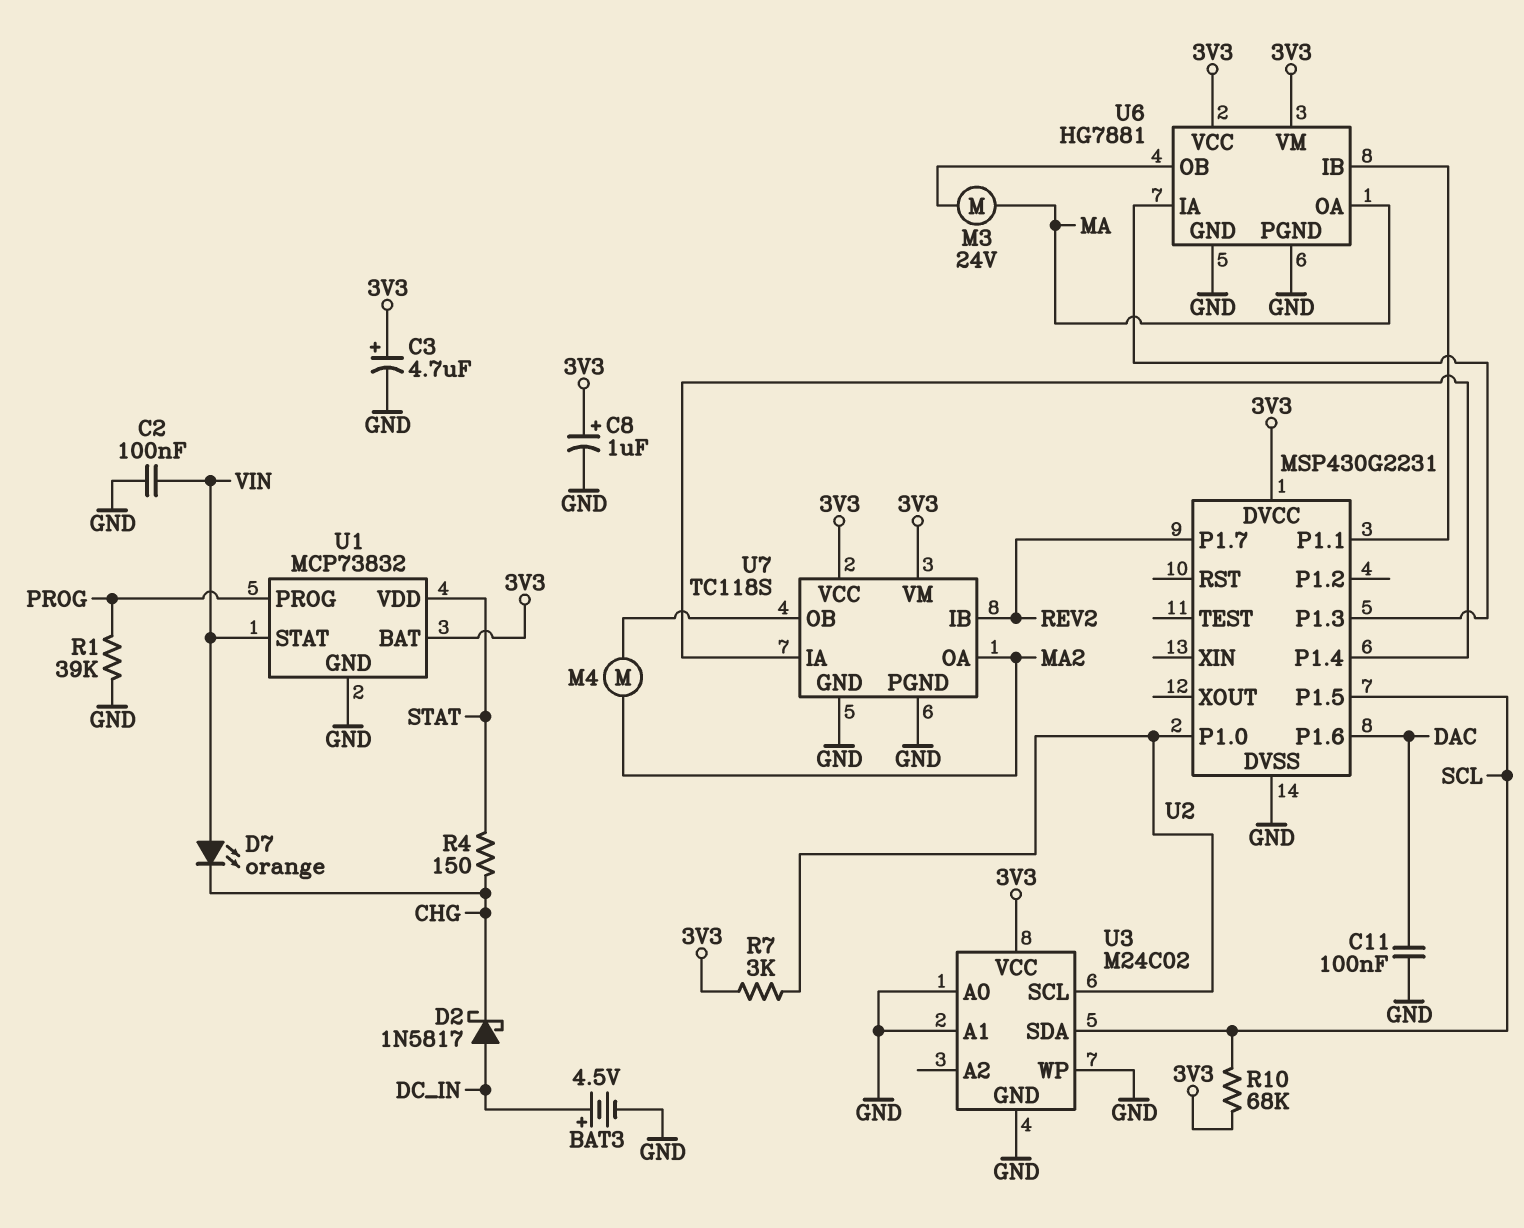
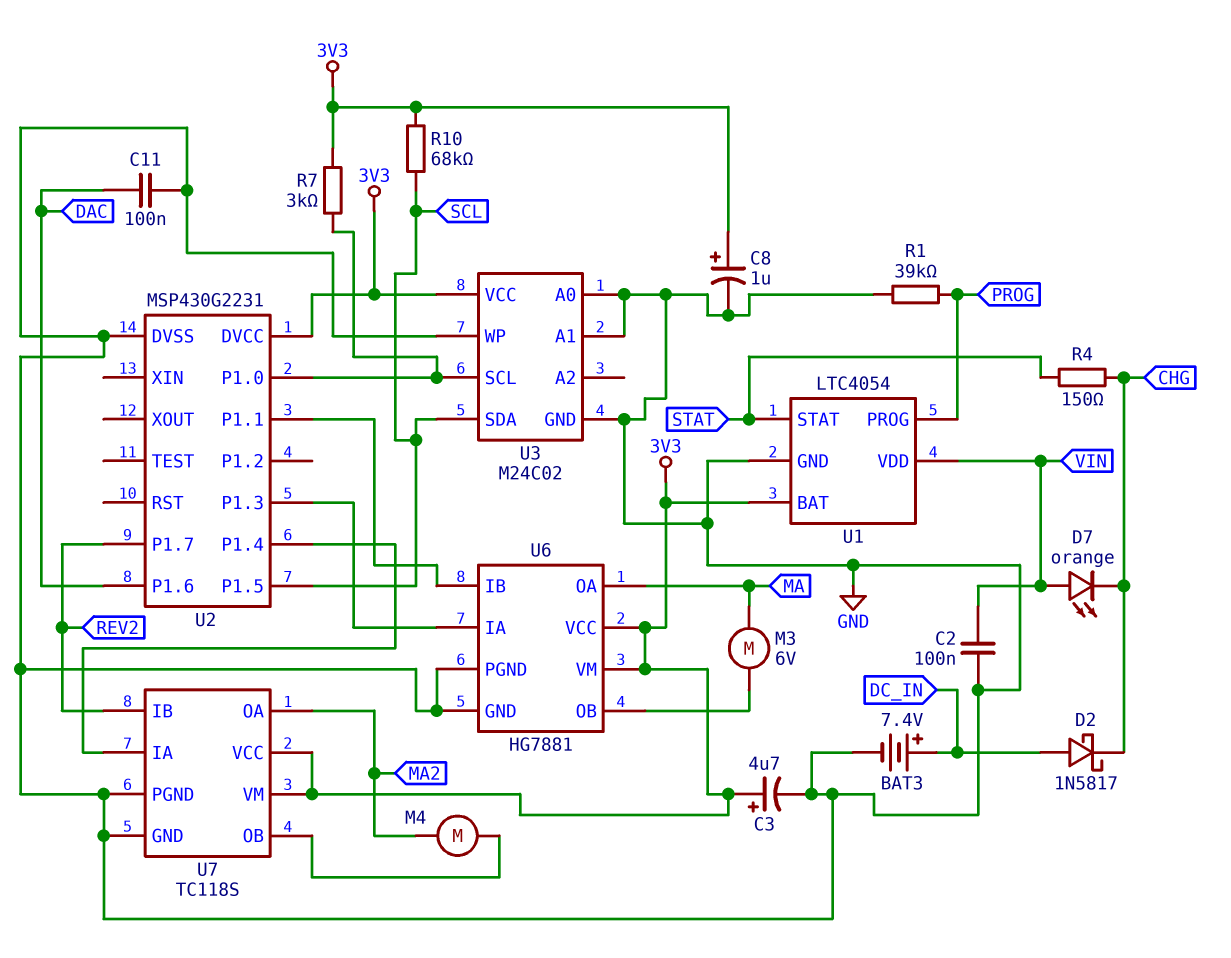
BAT3: 4.5V (plus DC_IN, minus GND) -> 7.4V (plus DC_IN, minus GND)
M3: motor 24V (MA, U6/OB) -> motor 6V (MA, U6/OB)
U1: MCP73832 -> LTC4054
U1 pin STAT: VIN -> STAT
U1 pin VDD: STAT -> VIN

